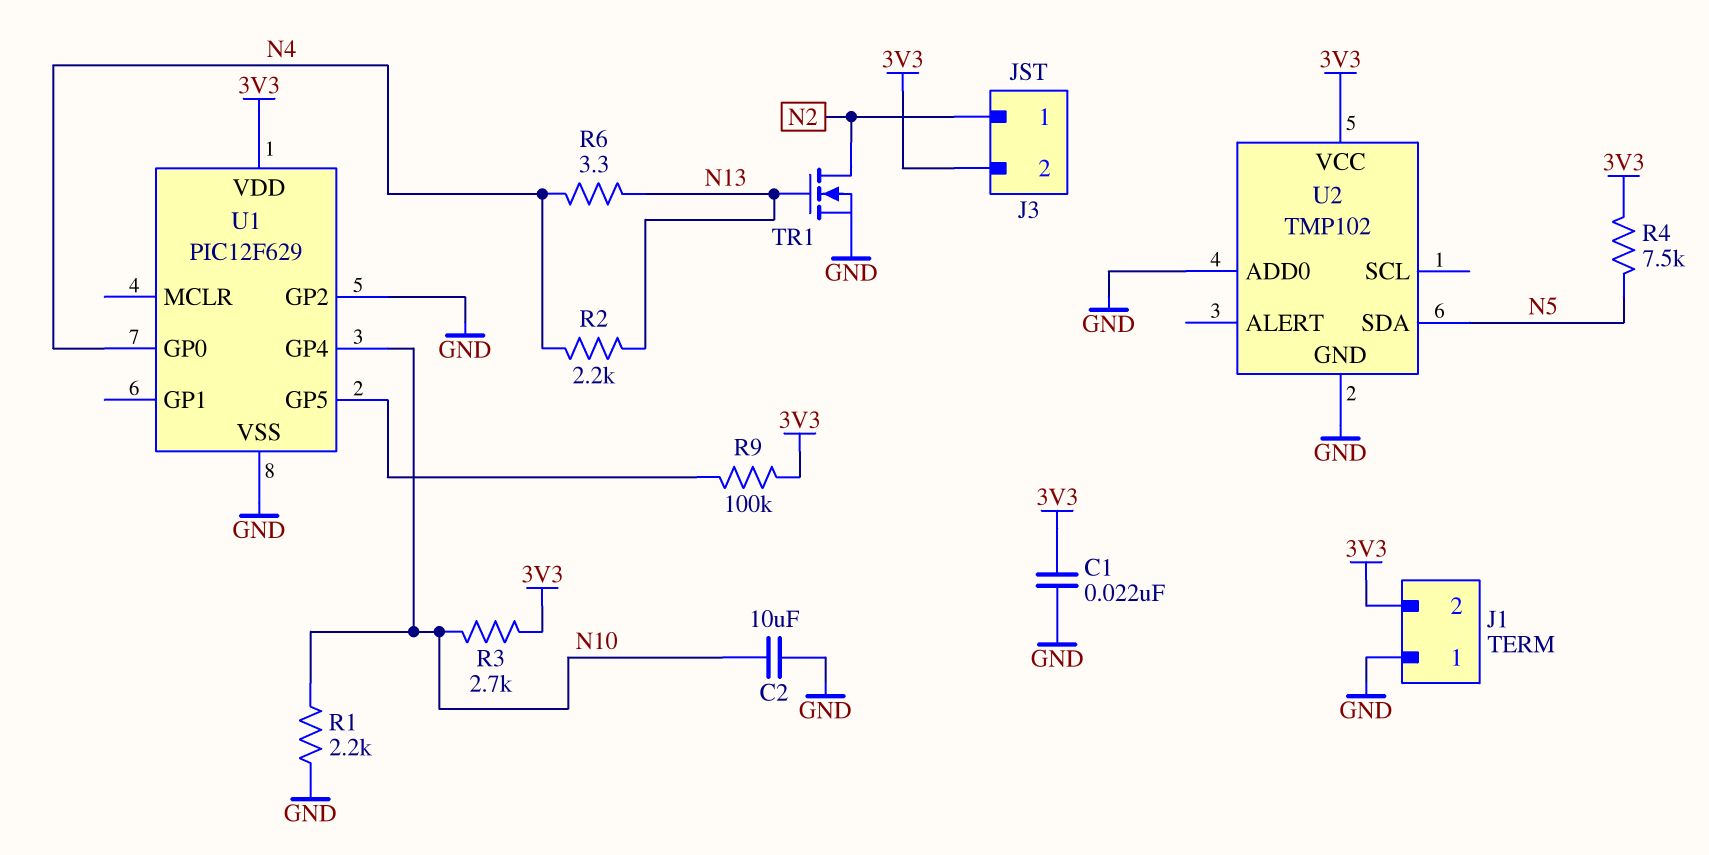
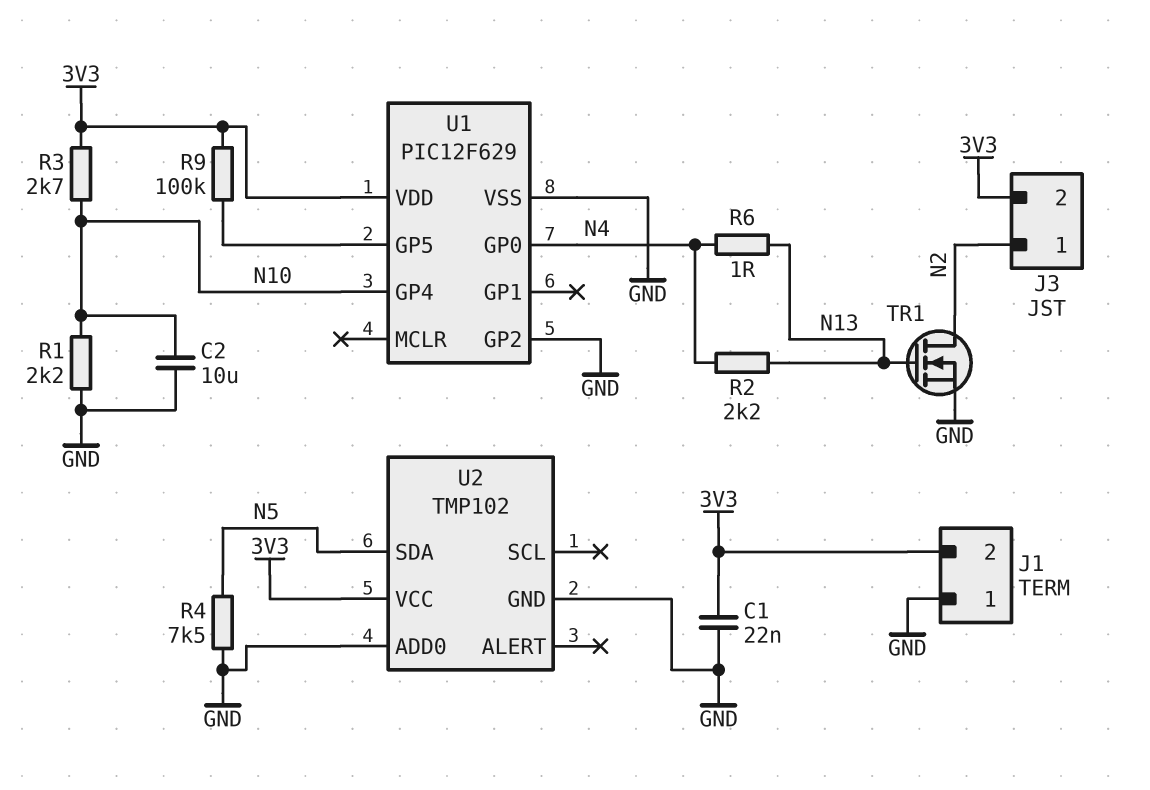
R4: 7.5k (3V3, N5) -> 7.5k (GND, N5)
R6: 3.3 (N4, N13) -> 1 (N4, N13)

